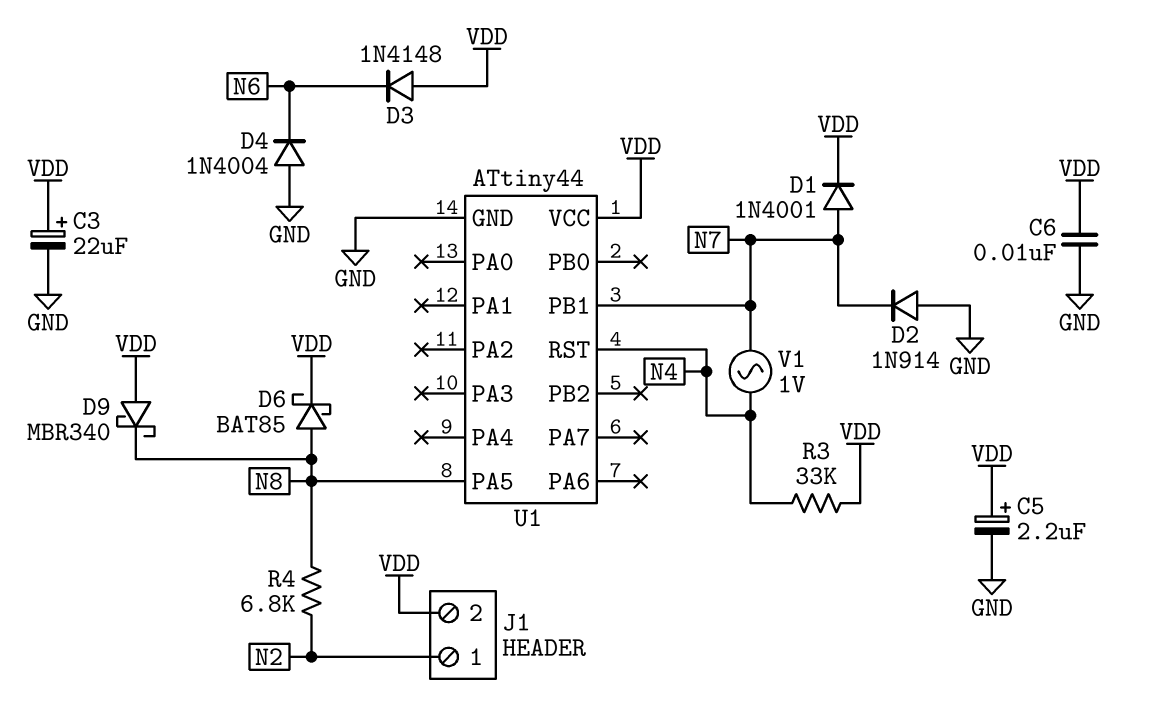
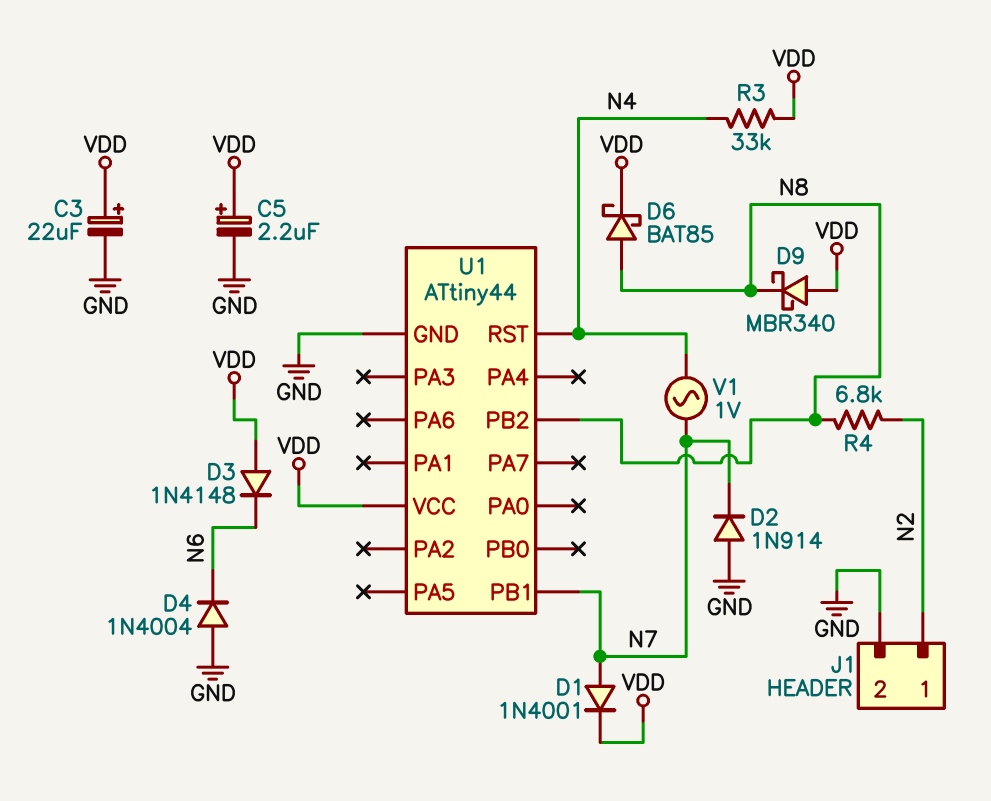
C6: 10nF (GND, VDD) -> none
J1 pin 2: VDD -> GND
U1 pin PA5: N8 -> none
U1 pin PB2: none -> N8

